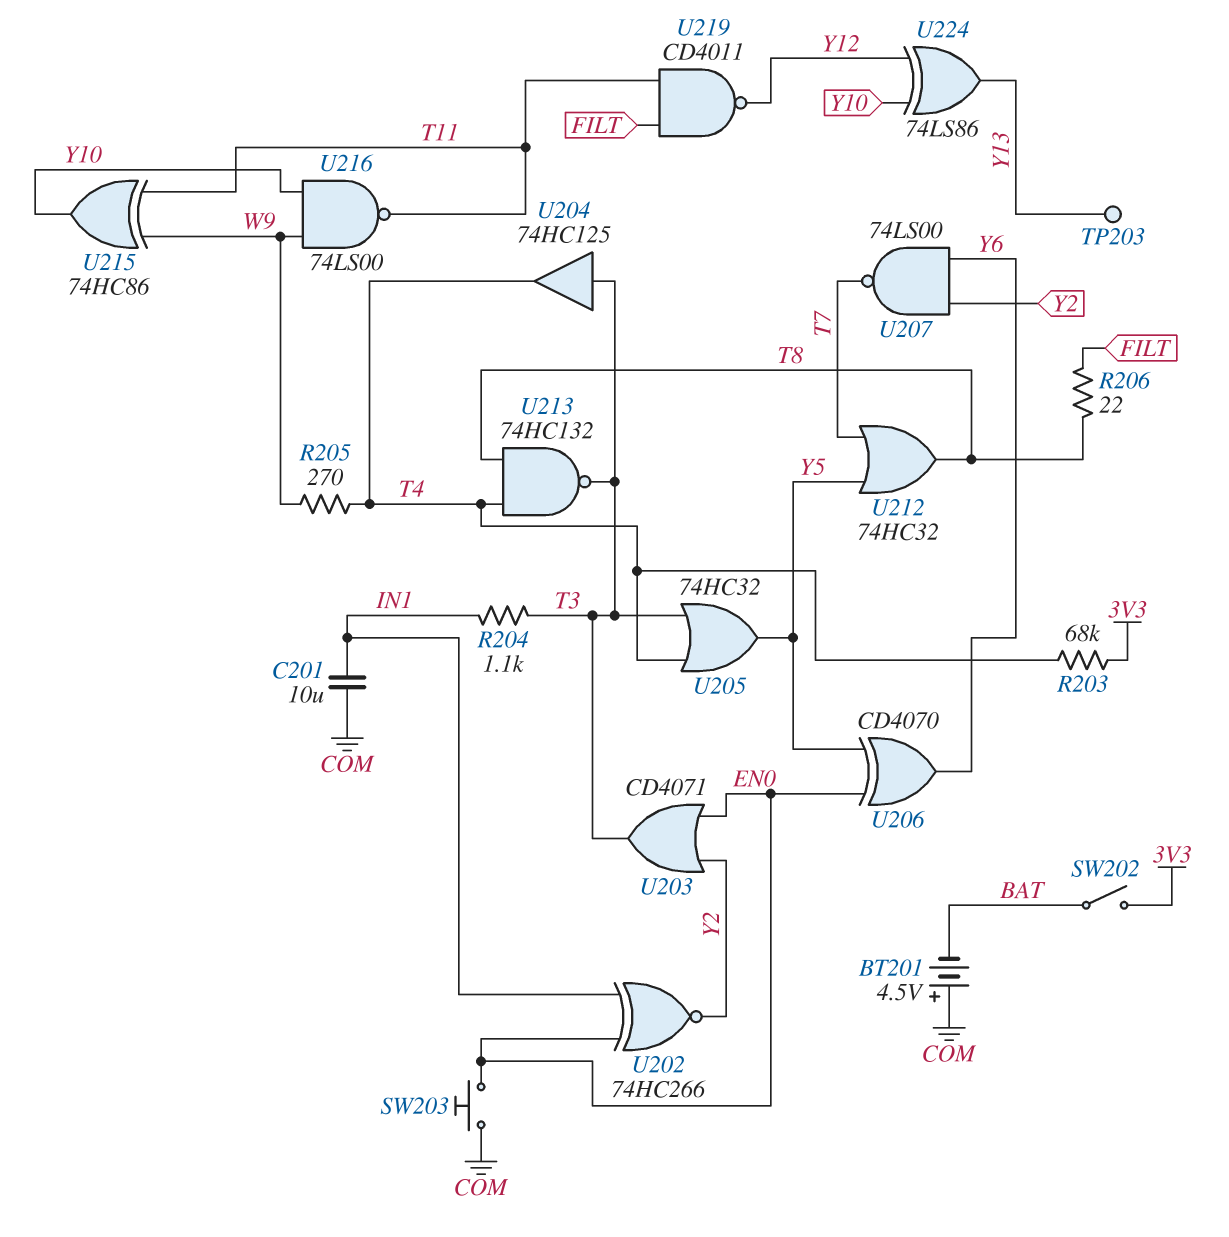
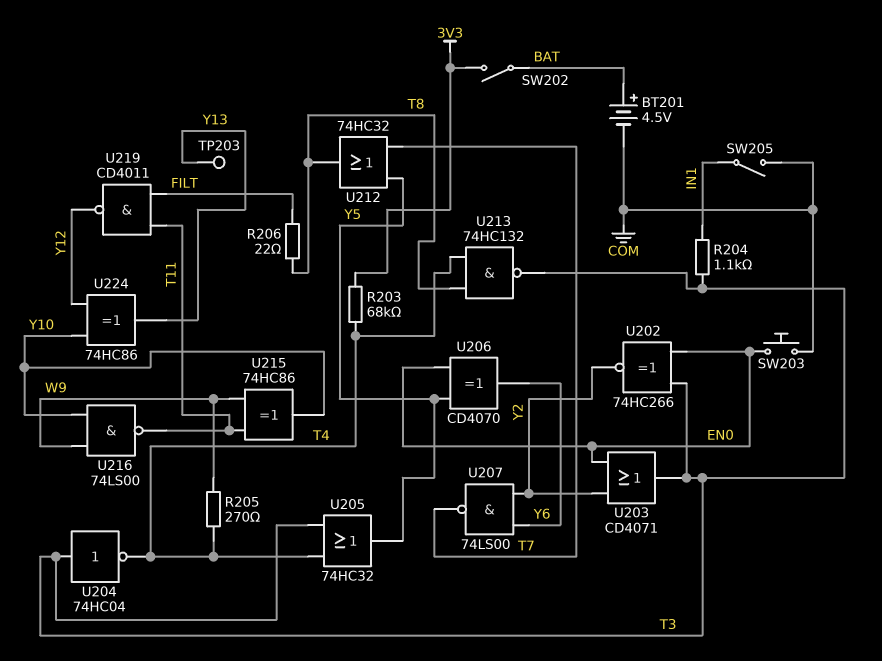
BT201: 4.5V (plus COM, minus BAT) -> 4.5V (plus BAT, minus COM)
C201: 10uF (COM, IN1) -> none
SW205: none -> switch (COM, IN1)
U202: XNOR 74HC266 (in EN0, in IN1, out Y2) -> XNOR 74HC266 (in EN0, in T3, out Y2)
U204: buffer 74HC125 (in T3, out T4) -> NOT 74HC04 (in T3, out T4)
U224: XOR 74LS86 (in Y10, in Y12, out Y13) -> XOR 74HC86 (in Y10, in Y12, out Y13)

